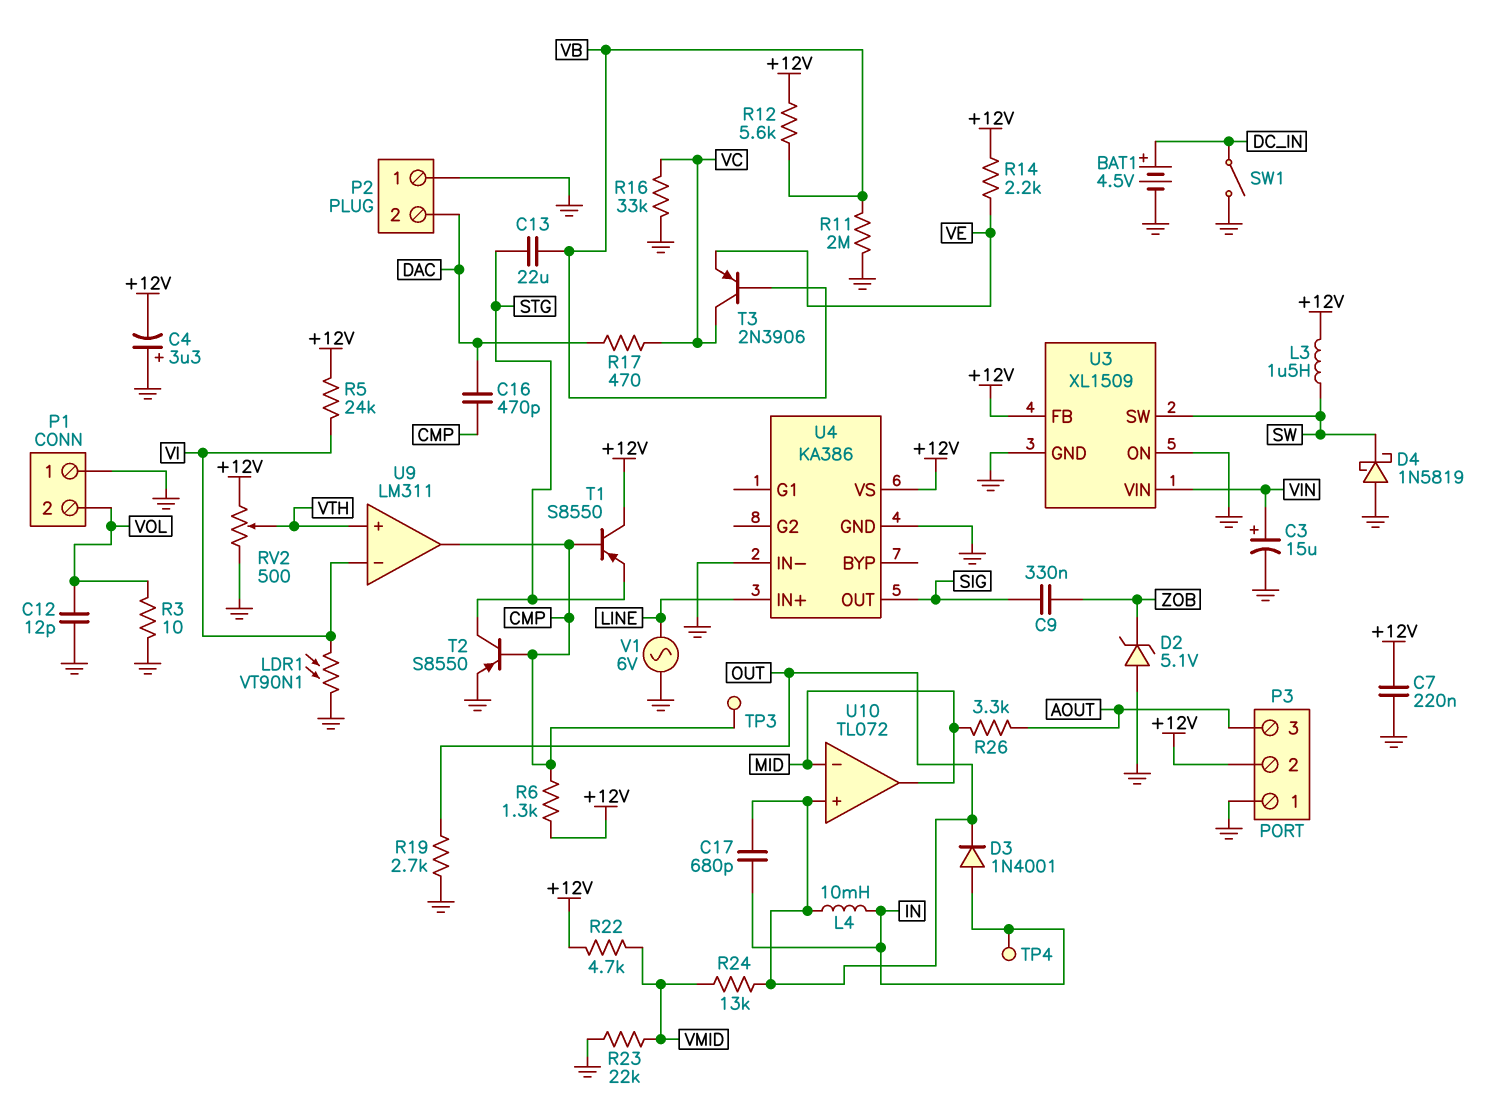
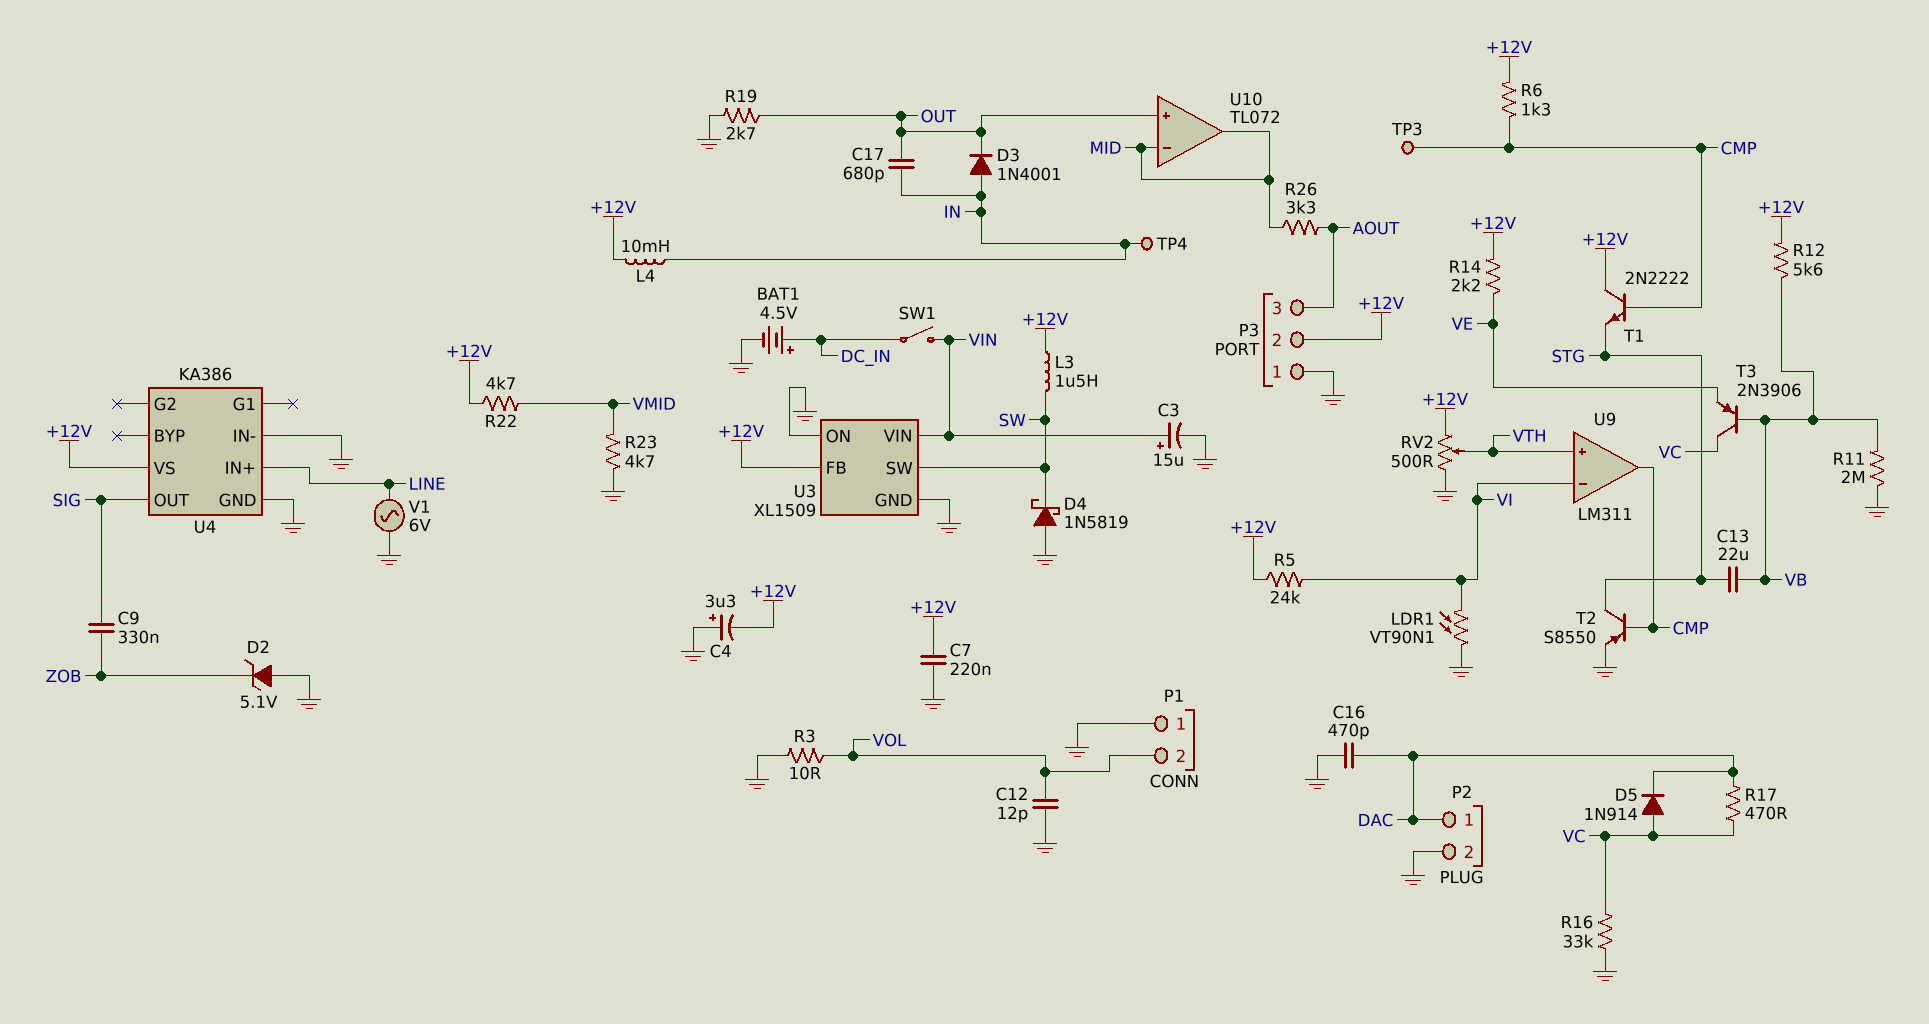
C16: 470pF (CMP, DAC) -> 470pF (DAC, GND)
D5: none -> diode 1N914 (A VC, K DAC)
L4: 10mH (IN, OUT) -> 10mH (+12V, IN)
P2 pin 1: GND -> DAC
P2 pin 2: DAC -> GND
R23: 22k (GND, VMID) -> 4.7k (GND, VMID)
R24: 13k (OUT, VMID) -> none
SW1: switch (DC_IN, GND) -> switch (DC_IN, VIN)
T1: PNP S8550 (B CMP, C +12V, E STG) -> NPN 2N2222 (B CMP, C +12V, E STG)

